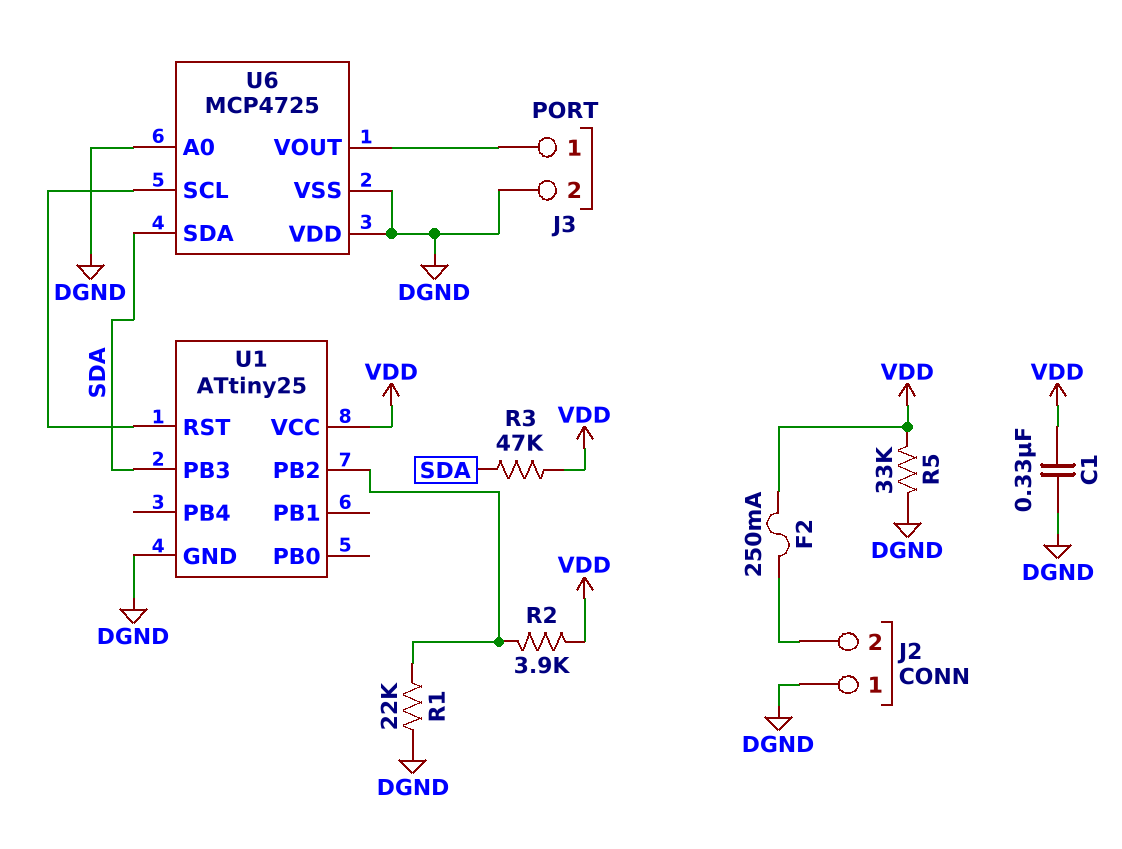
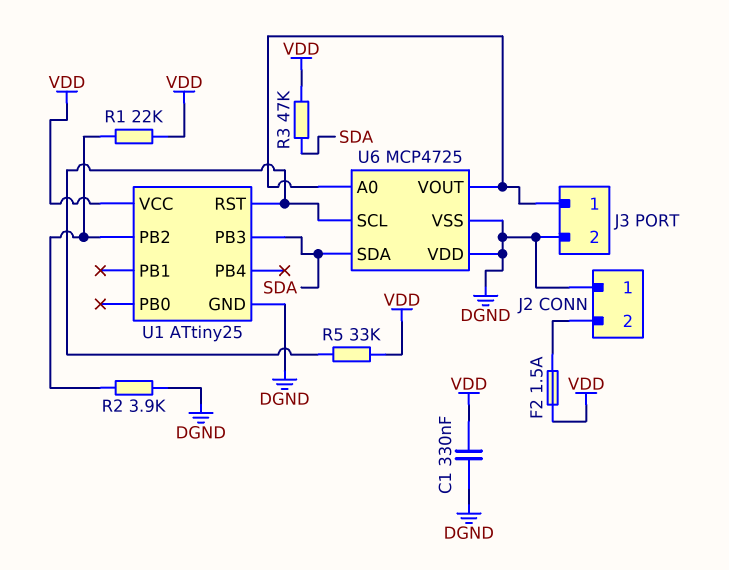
F2: 250mA (J2/2, VDD) -> 1.5A (J2/2, VDD)
R1: 22k (DGND, U1/PB2) -> 22k (U1/PB2, VDD)
R2: 3.9k (U1/PB2, VDD) -> 3.9k (DGND, U1/PB2)
R5: 33k (DGND, VDD) -> 33k (U1/RST, VDD)
U6 pin A0: DGND -> J3/1

